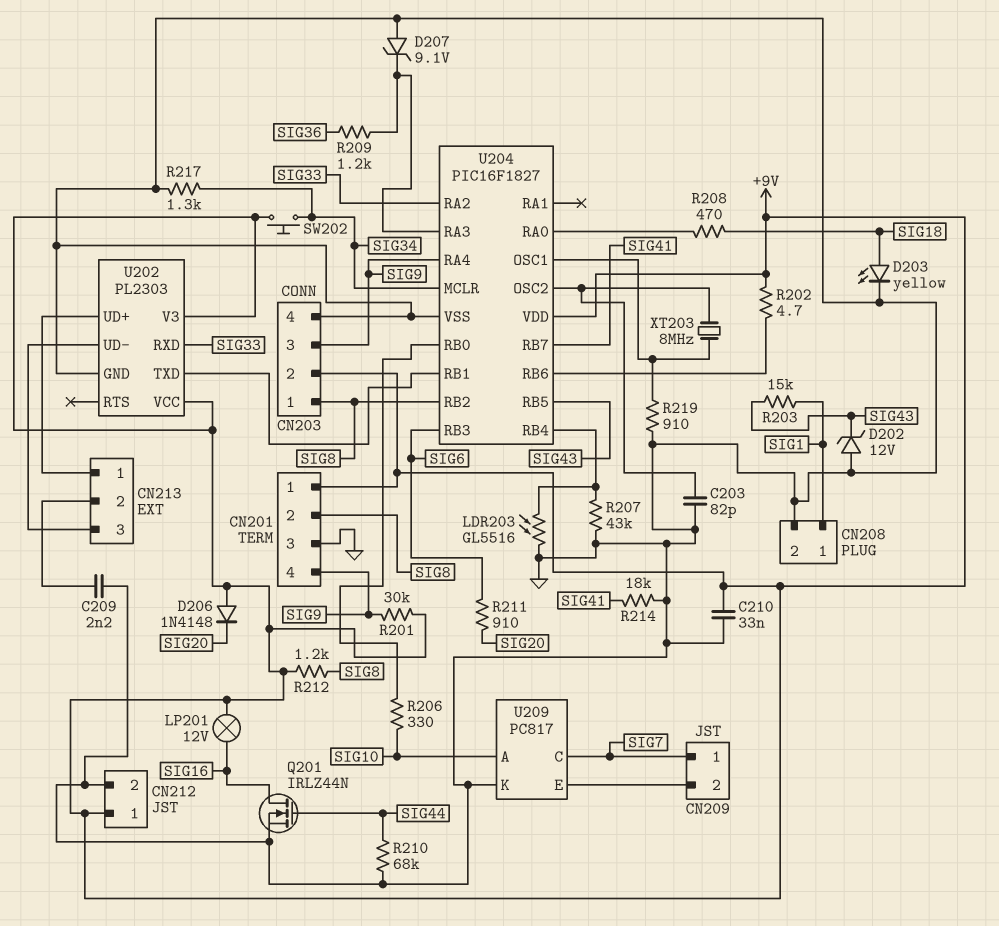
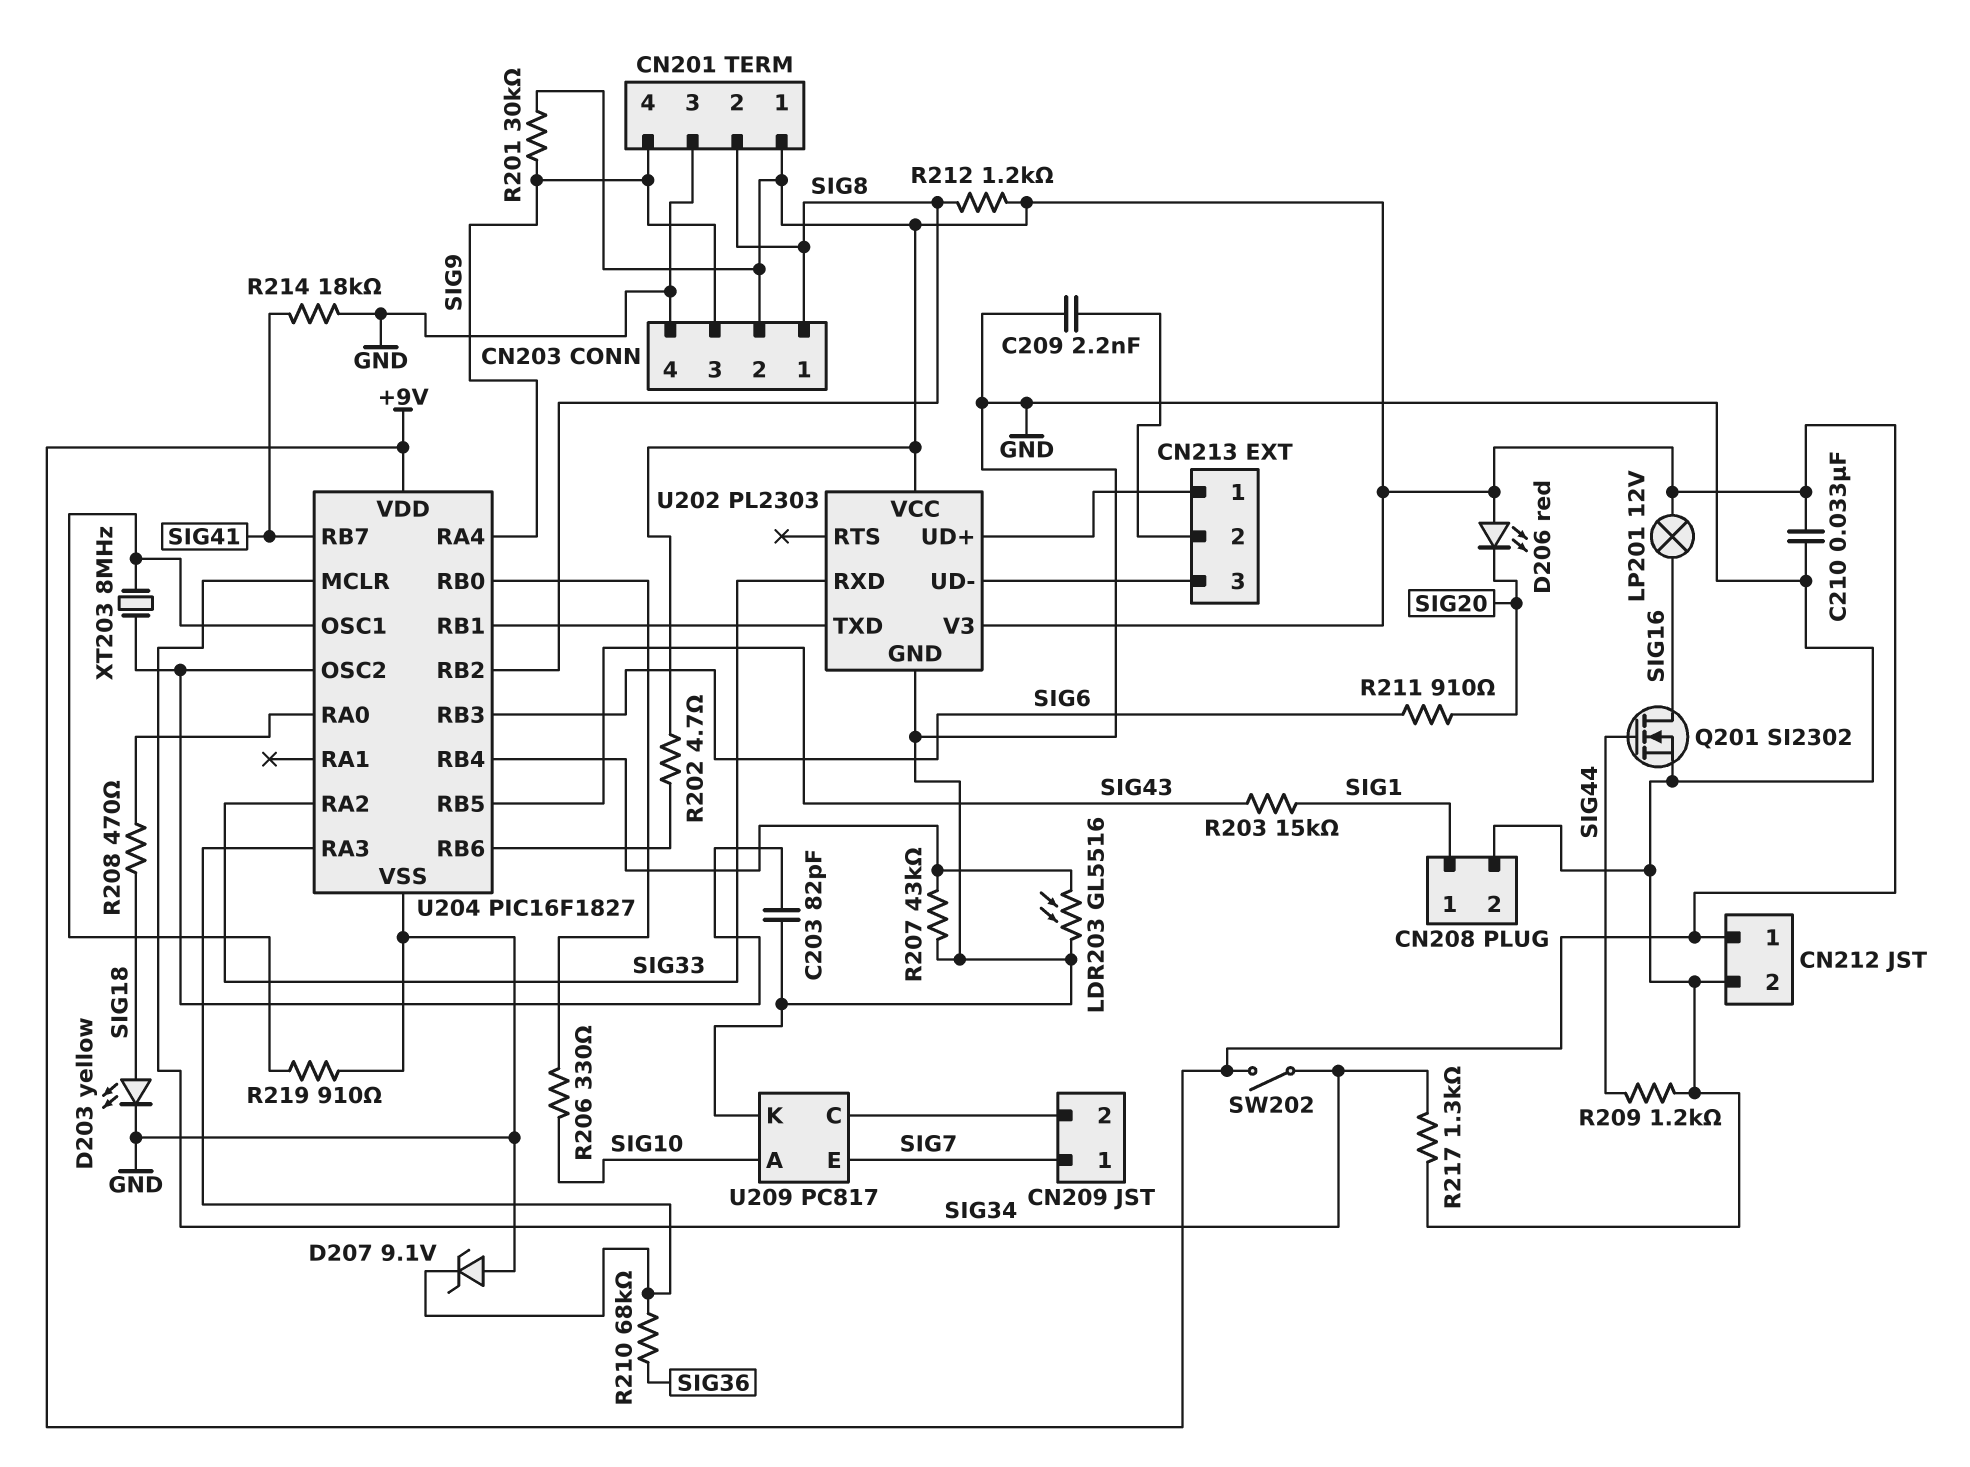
D202: zener 12V (A GND, K SIG43) -> none
D206: diode 1N4148 (A +9V, K SIG20) -> LED red (A +9V, K SIG20)
Q201: NMOS IRLZ44N (G SIG44, D SIG16, S GND) -> NMOS SI2302 (G SIG44, D SIG16, S GND)
R209: 1.2k (SIG36, U204/RA3) -> 1.2k (GND, SIG44)
R210: 68k (GND, SIG44) -> 68k (SIG36, U204/RA3)
SW202: button (+9V, SIG34) -> switch (+9V, SIG34)
U209 pin C: SIG7 -> CN209/2
U209 pin E: CN209/2 -> SIG7

